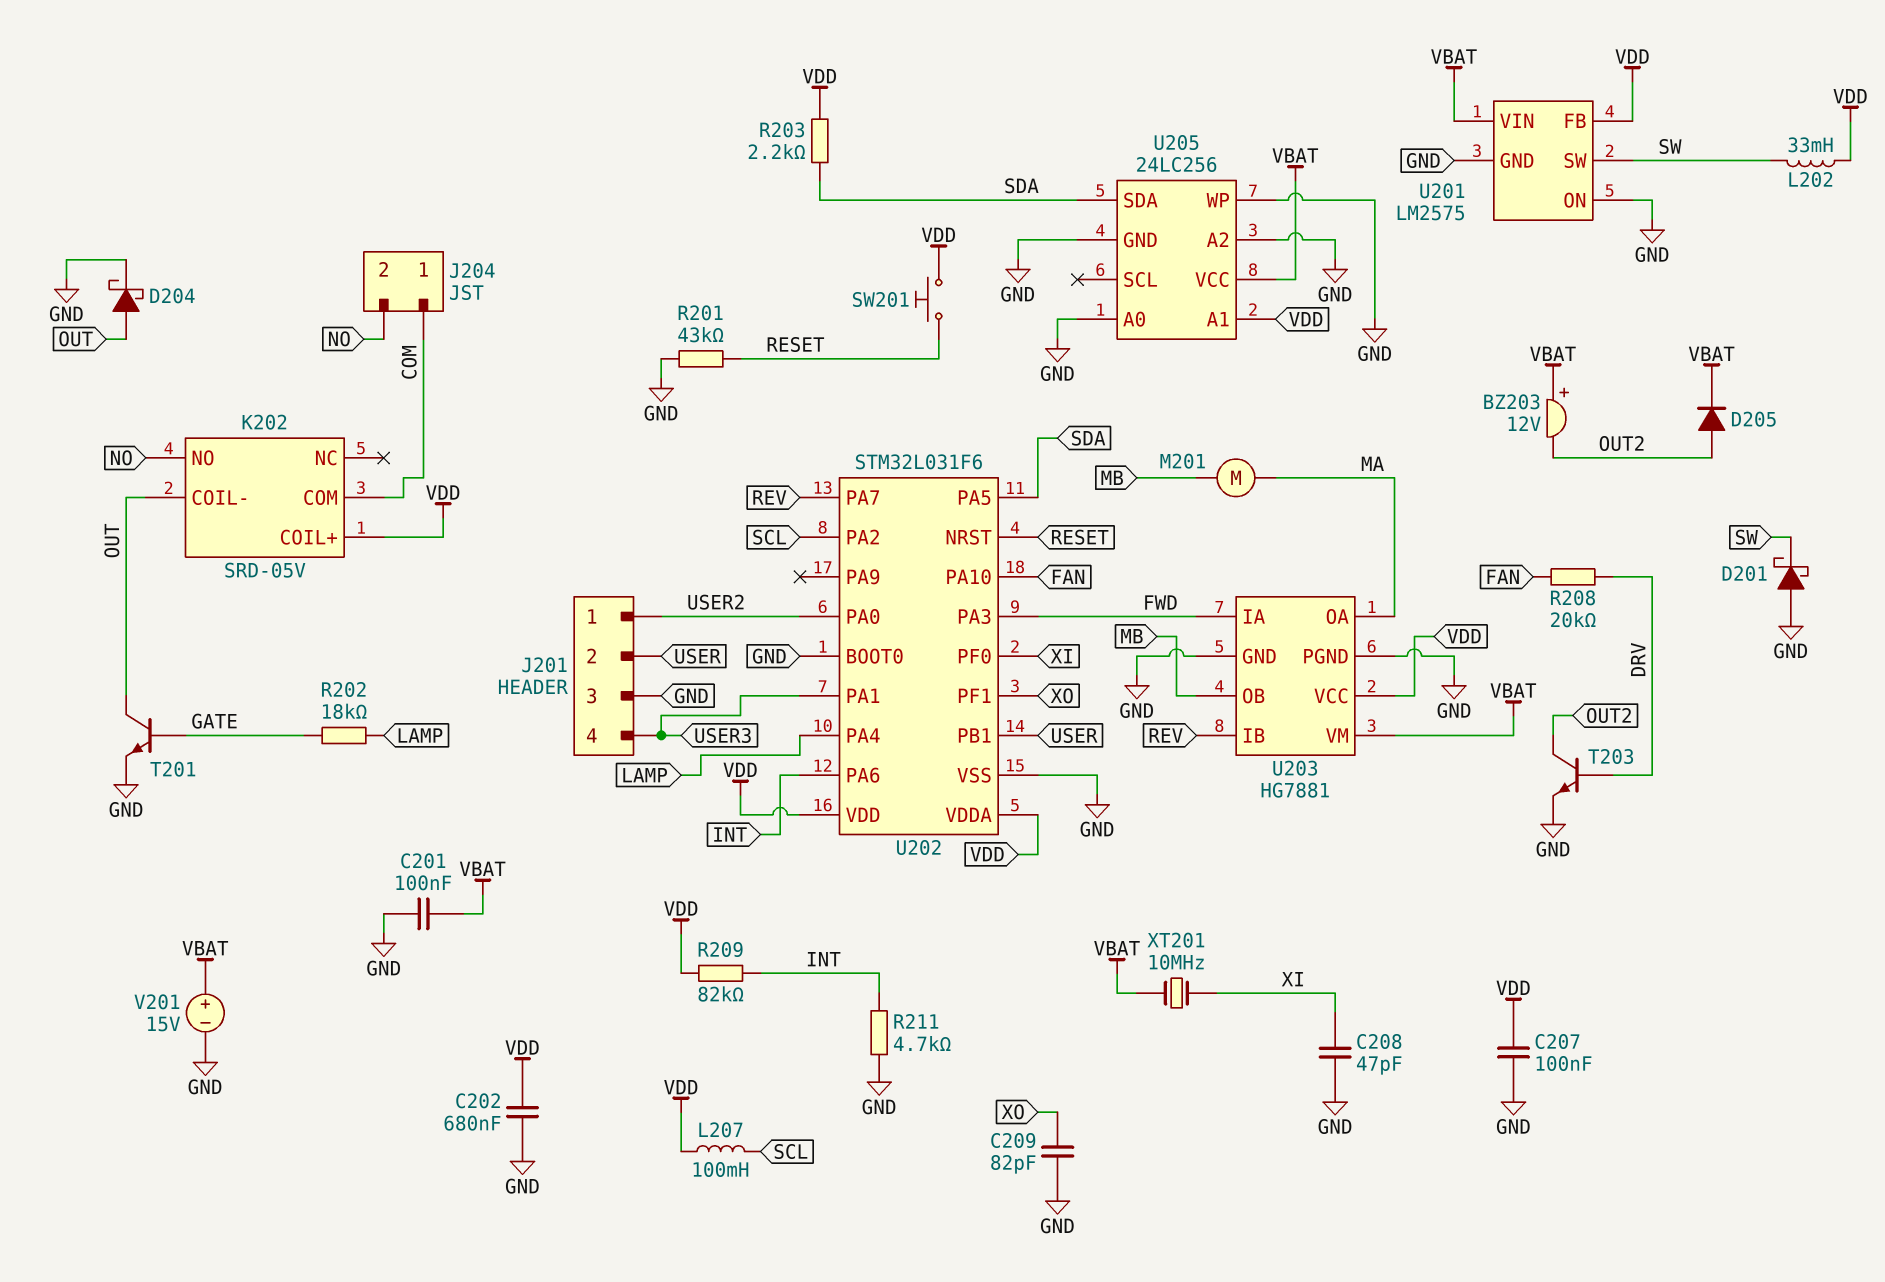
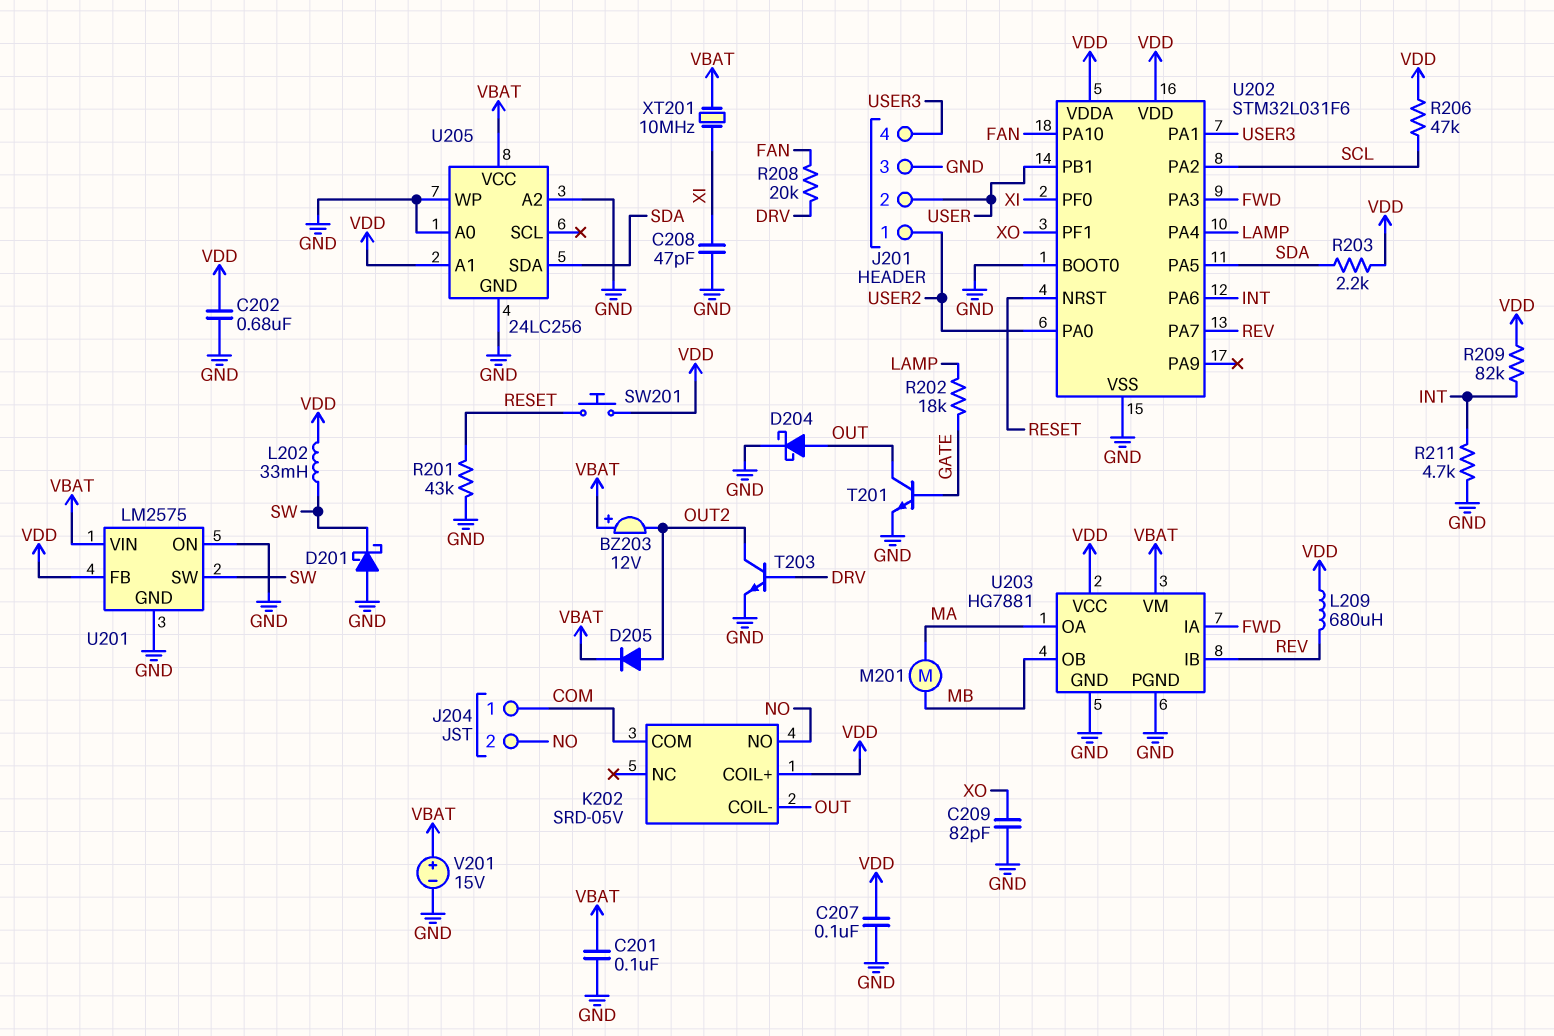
L207: 100mH (SCL, VDD) -> none
L209: none -> 680uH (REV, VDD)
R206: none -> 47k (SCL, VDD)

